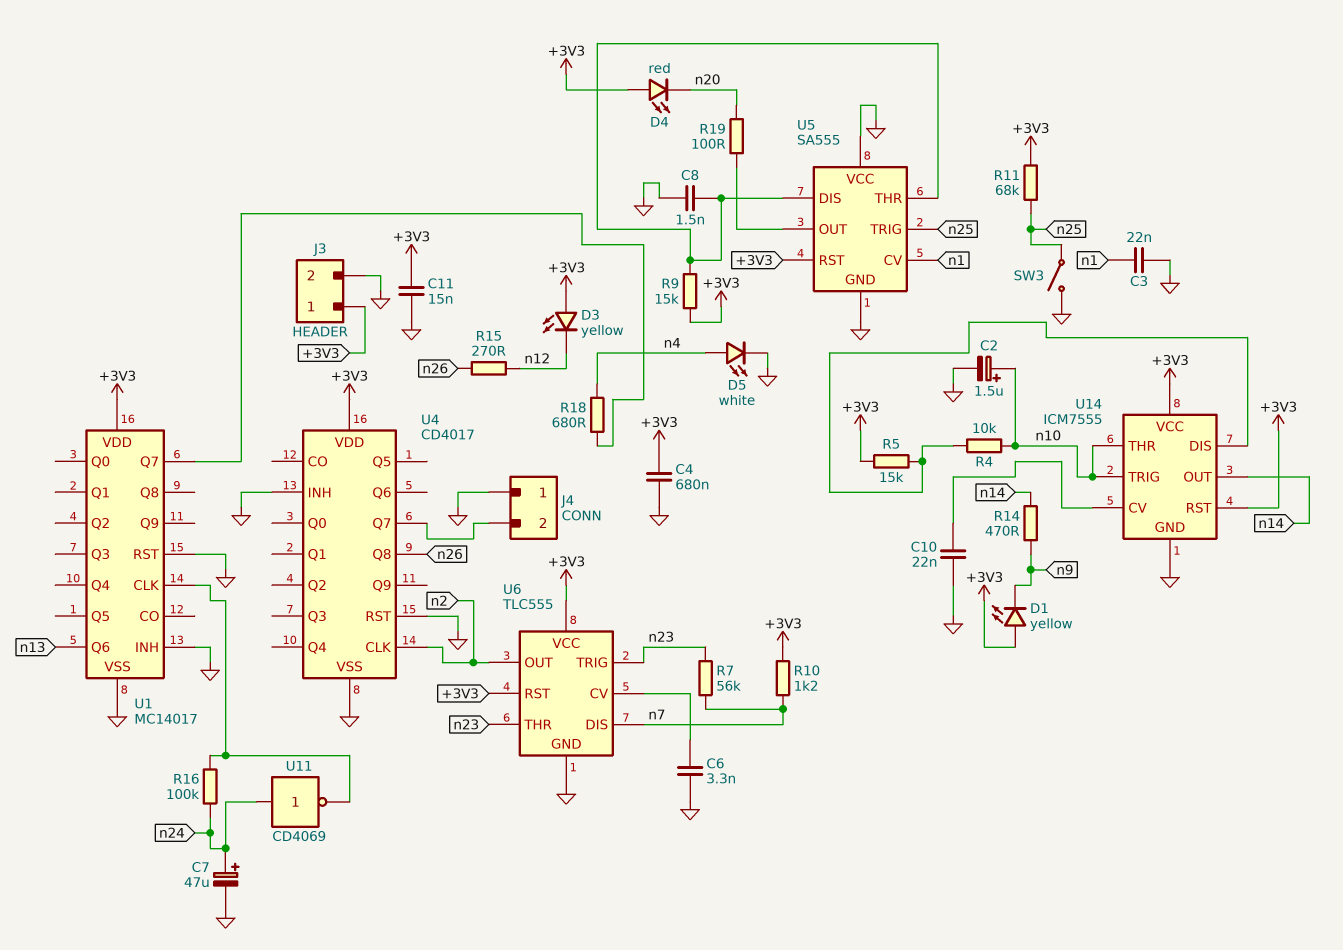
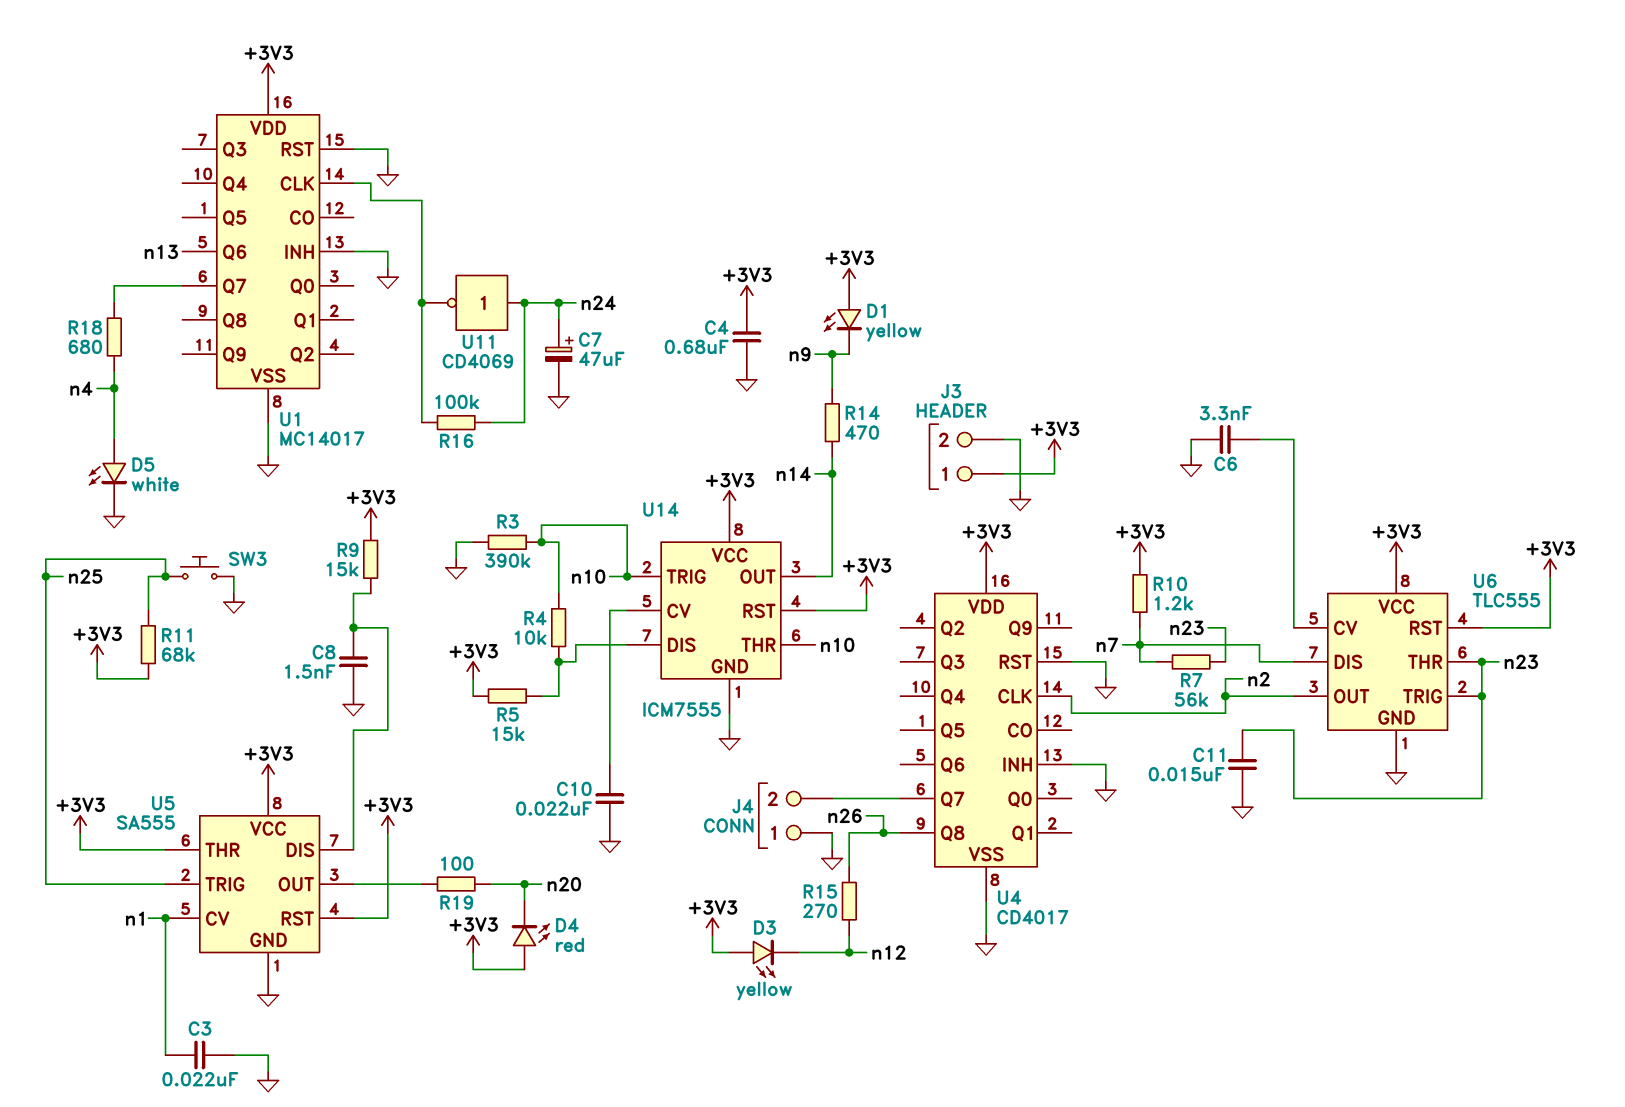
C2: 1.5uF (plus n10, minus GND) -> none
C11: 15nF (+3V3, GND) -> 15nF (GND, n23)
R3: none -> 390k (GND, n10)
SW3: switch (GND, n25) -> button (GND, n25)
U5 pin THR: U5/DIS -> +3V3
U5 pin VCC: GND -> +3V3

